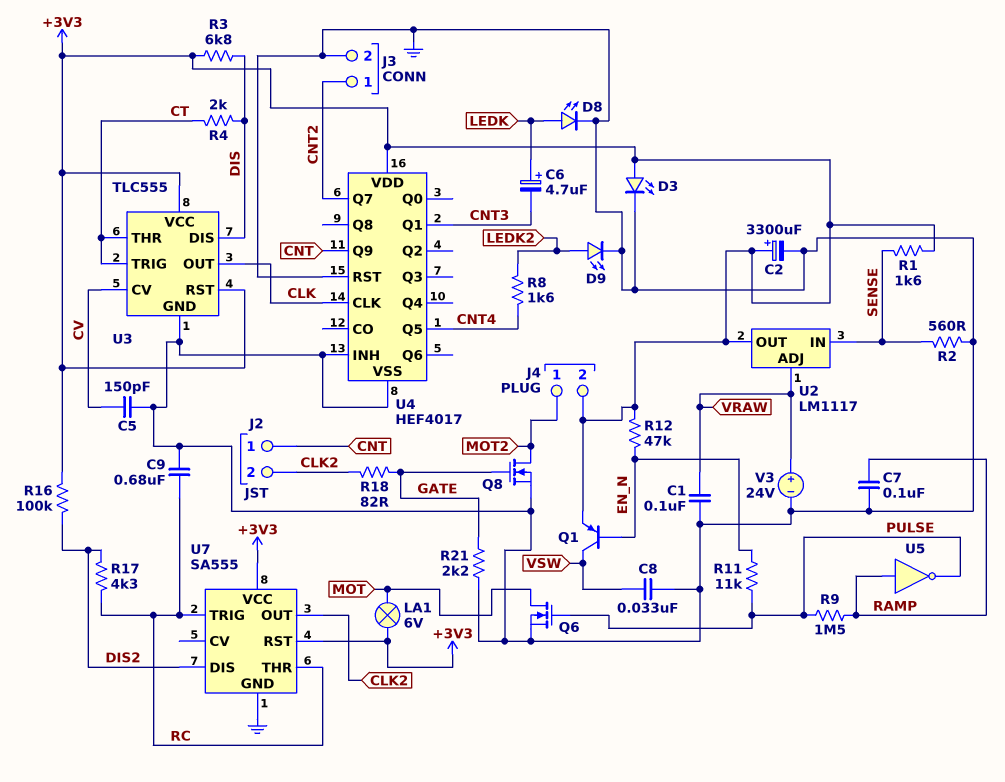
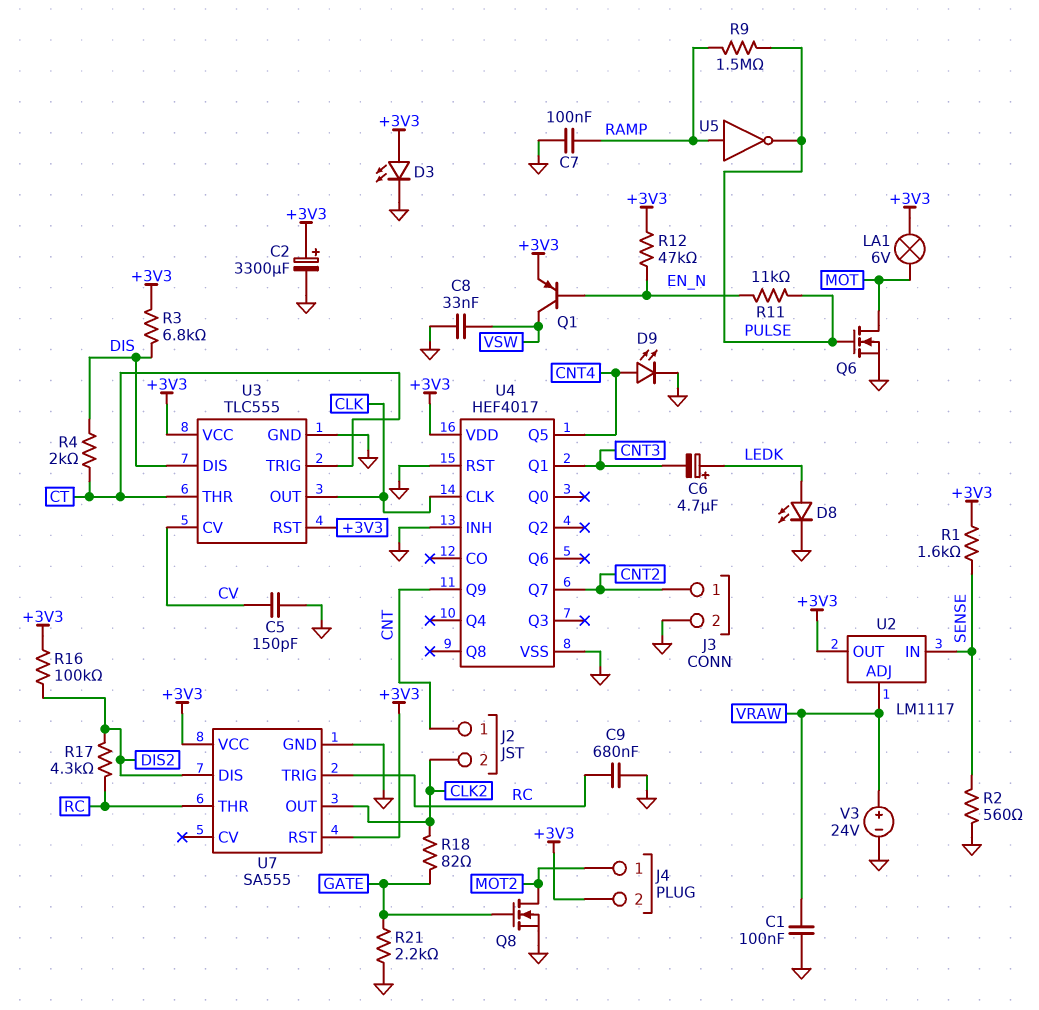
D9: LED (A LEDK2, K GND) -> LED (A CNT4, K GND)
R8: 1.6k (CNT4, LEDK2) -> none

